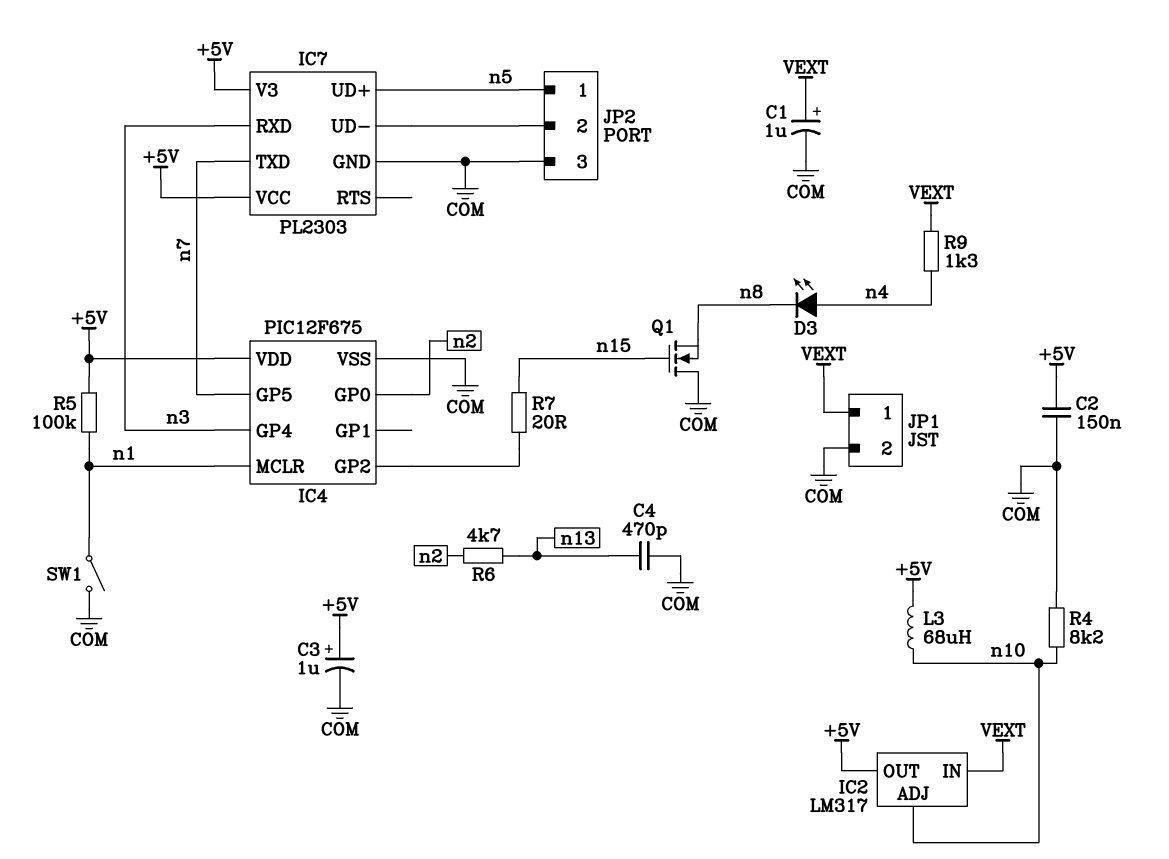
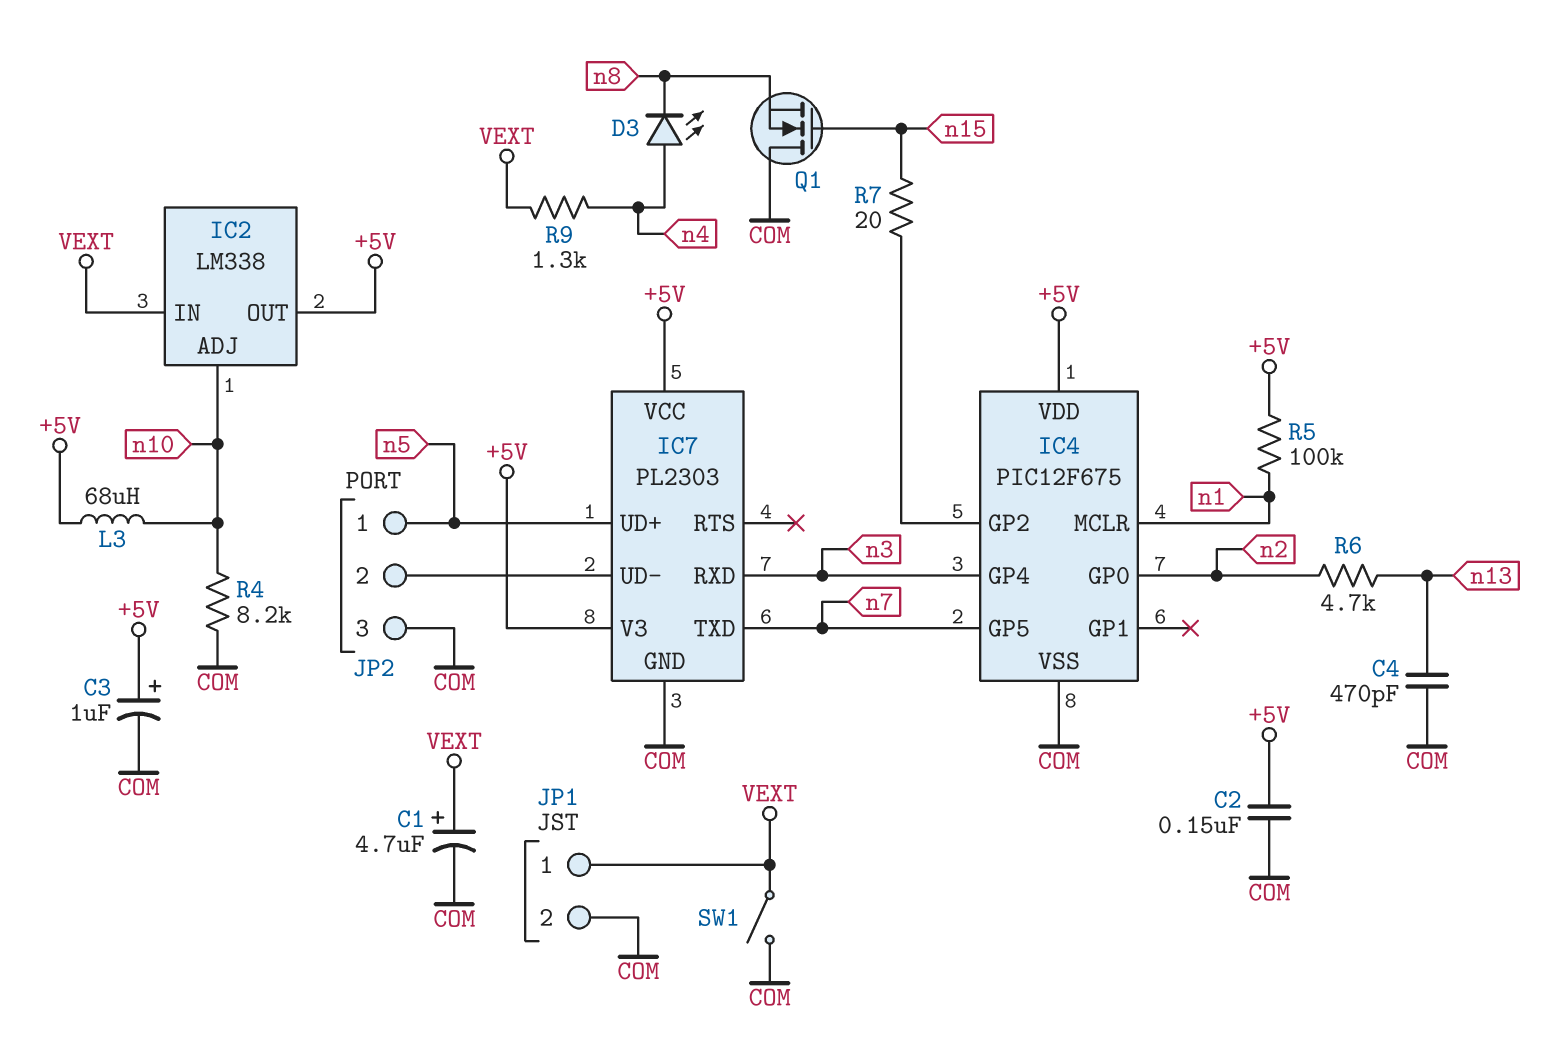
C1: 1uF (plus VEXT, minus COM) -> 4.7uF (plus VEXT, minus COM)
IC2: LM317 -> LM338
SW1: switch (COM, n1) -> switch (COM, VEXT)

